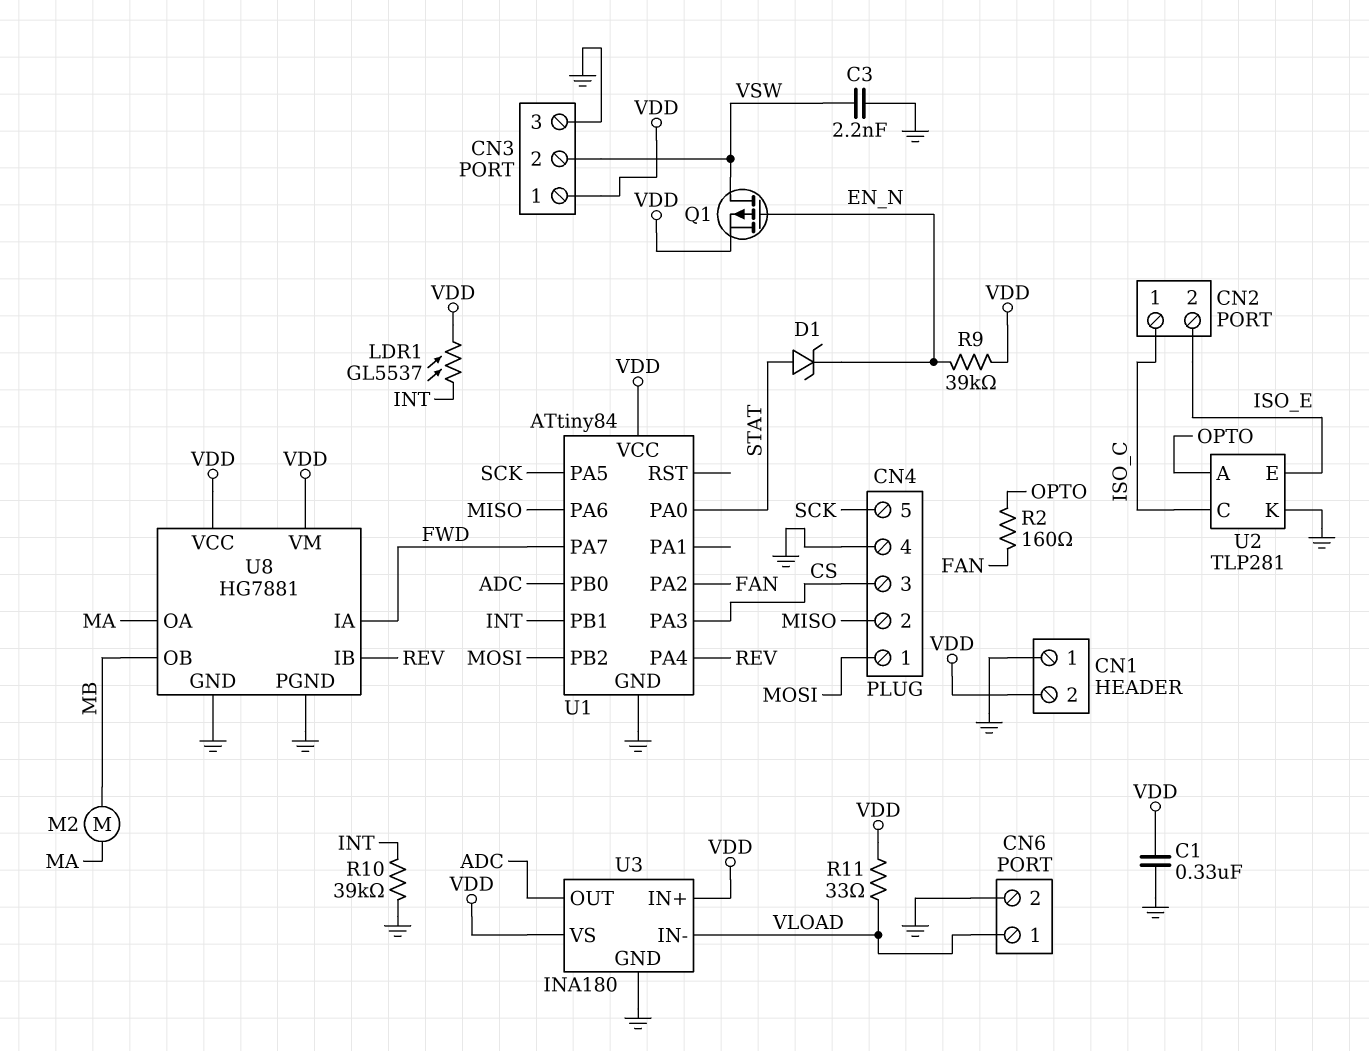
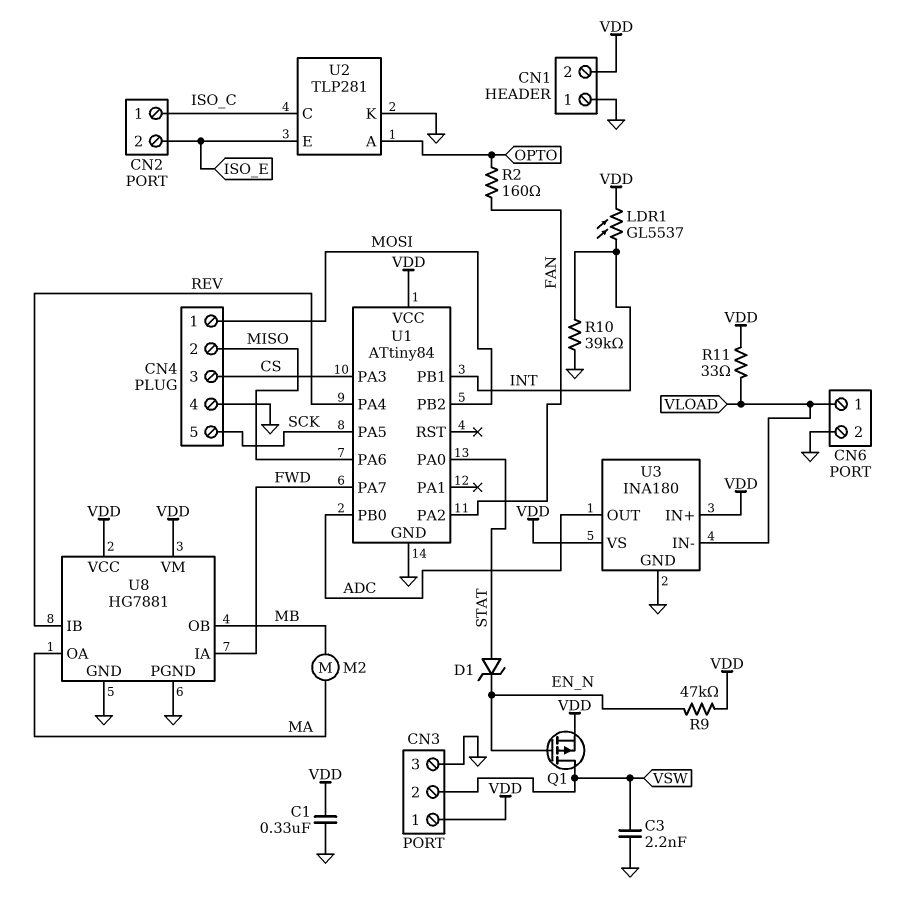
R9: 39k (EN_N, VDD) -> 47k (EN_N, VDD)

